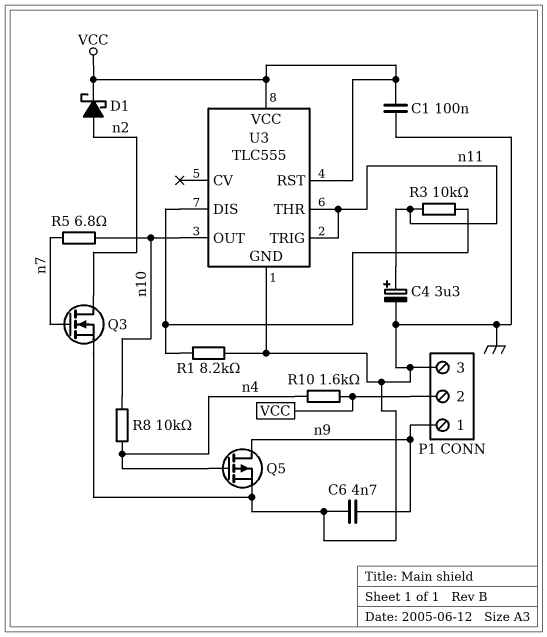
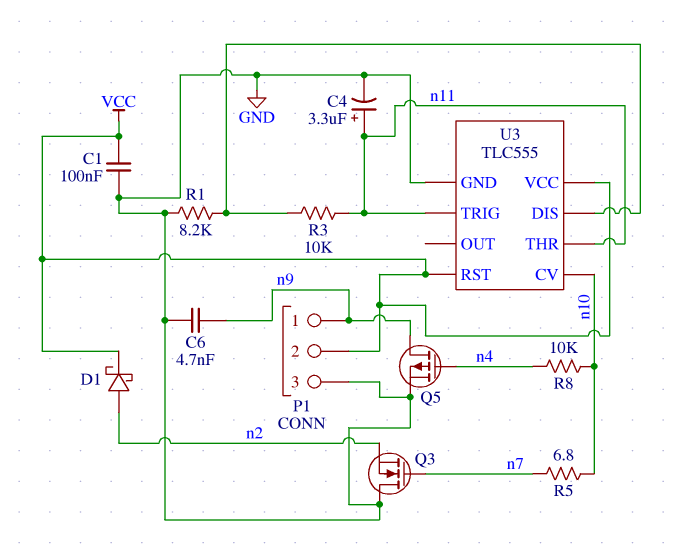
Q3: NMOS (G n7, D n2, S GND) -> NMOS (G n7, D GND, S n2)
R10: 1.6k (VCC, n4) -> none
U3 pin CV: none -> n10
U3 pin OUT: n10 -> none

